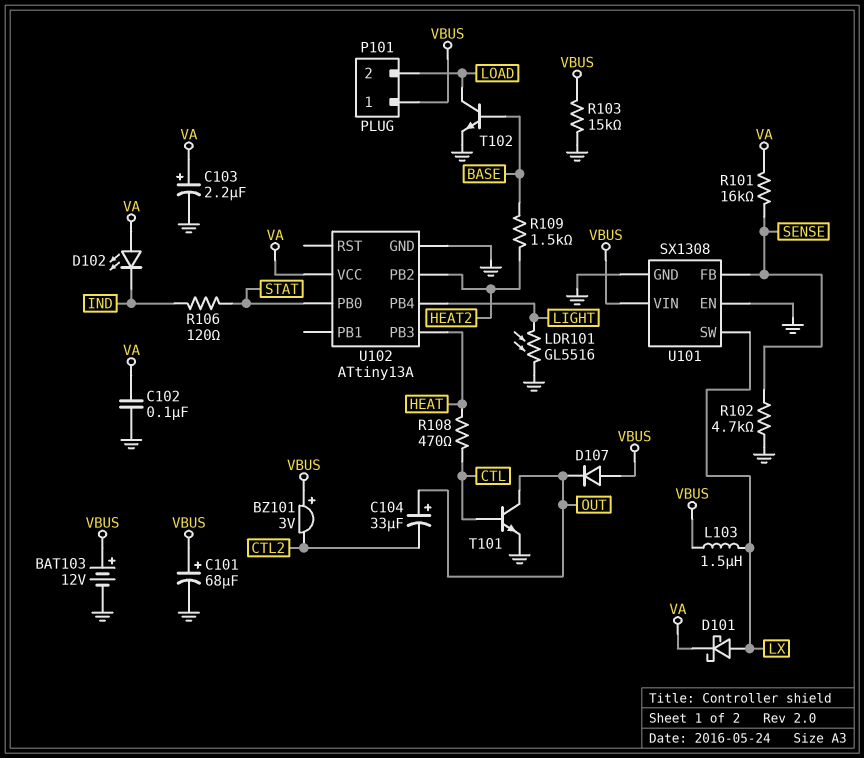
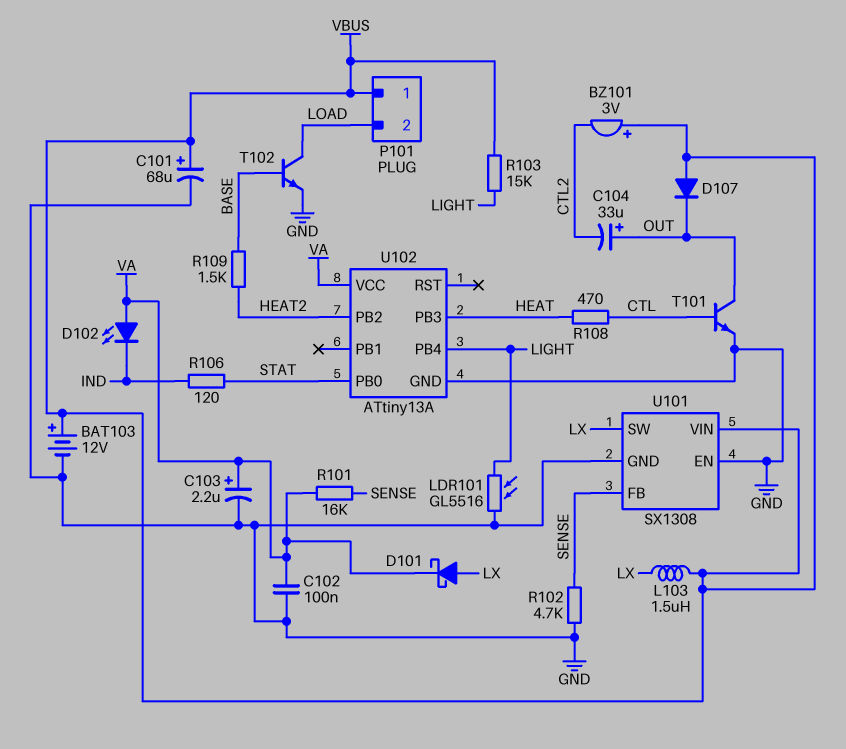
R103: 15k (GND, VBUS) -> 15k (LIGHT, VBUS)

